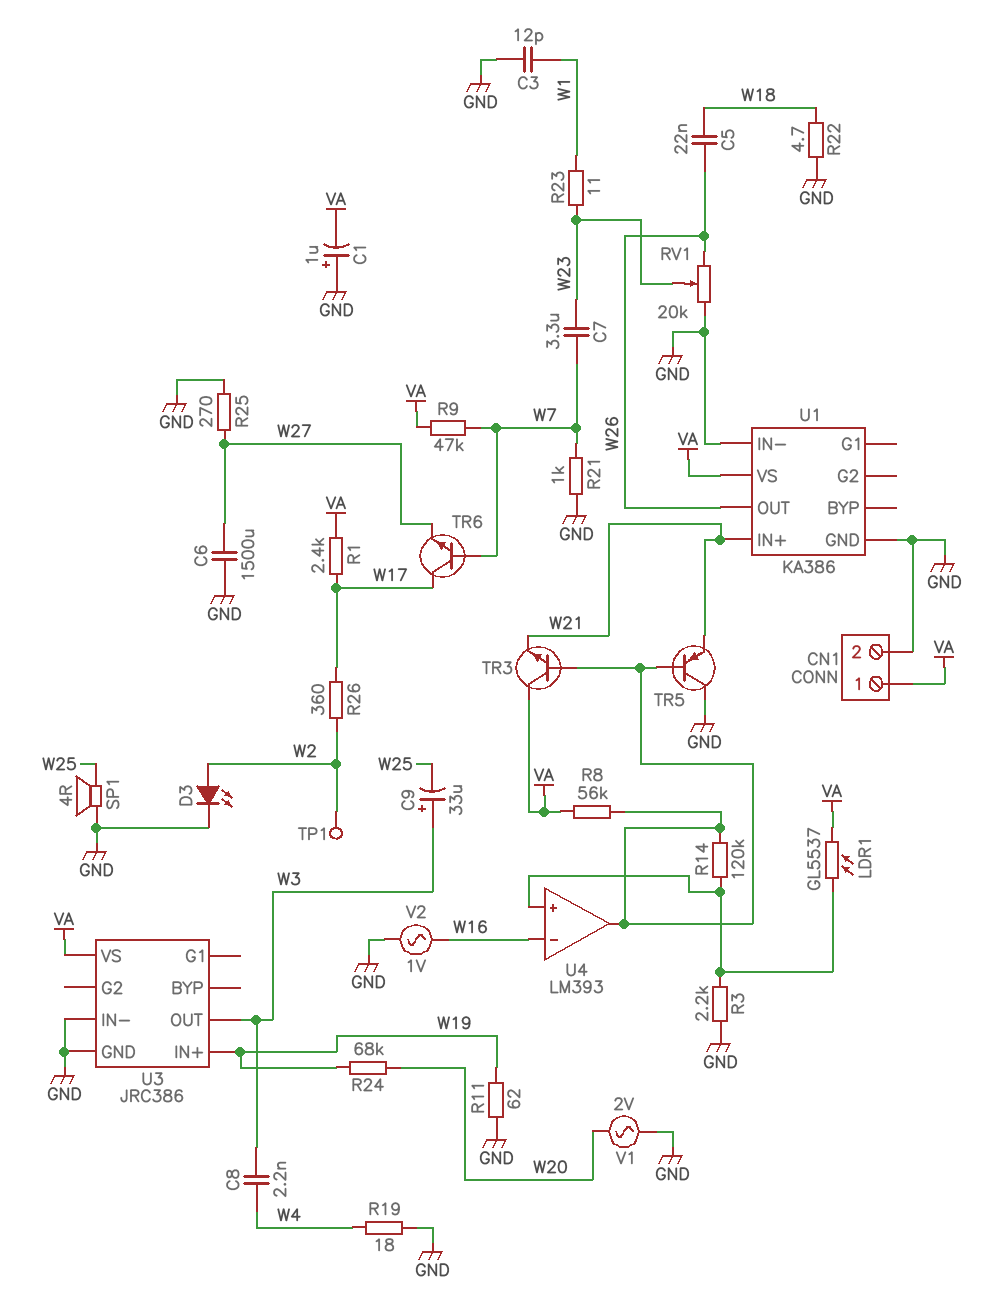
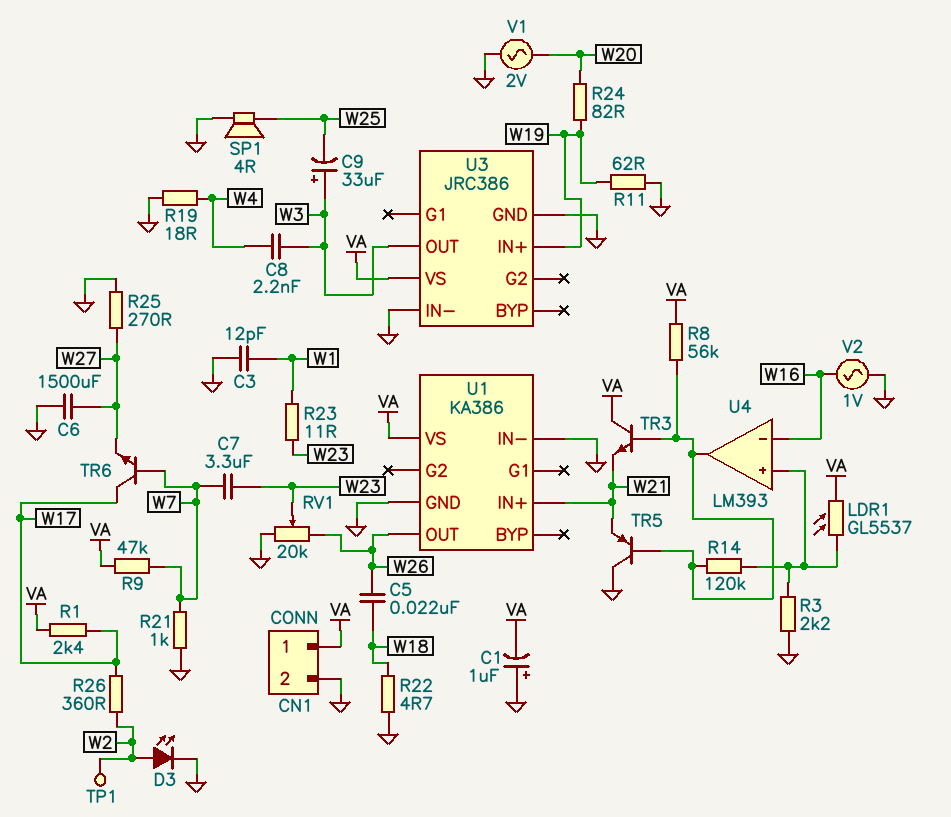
R24: 68k (W19, W20) -> 82 (W19, W20)

